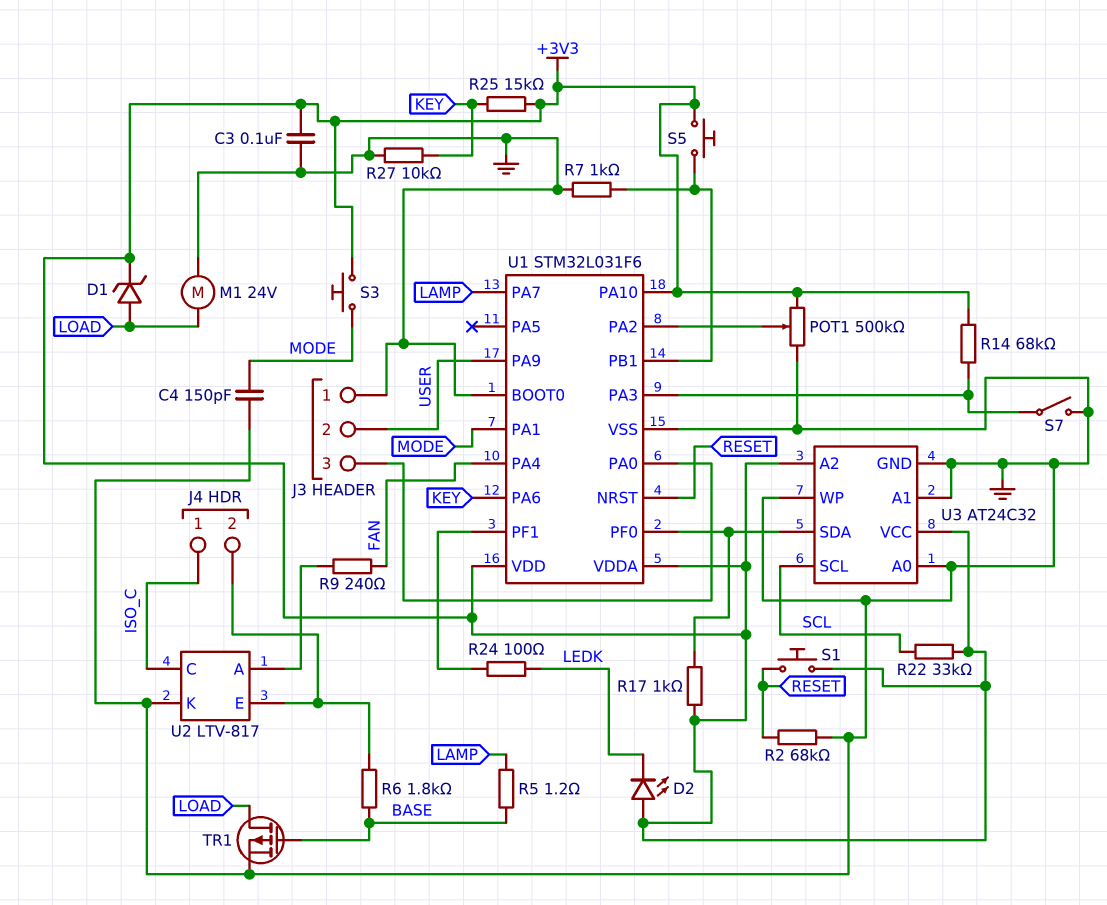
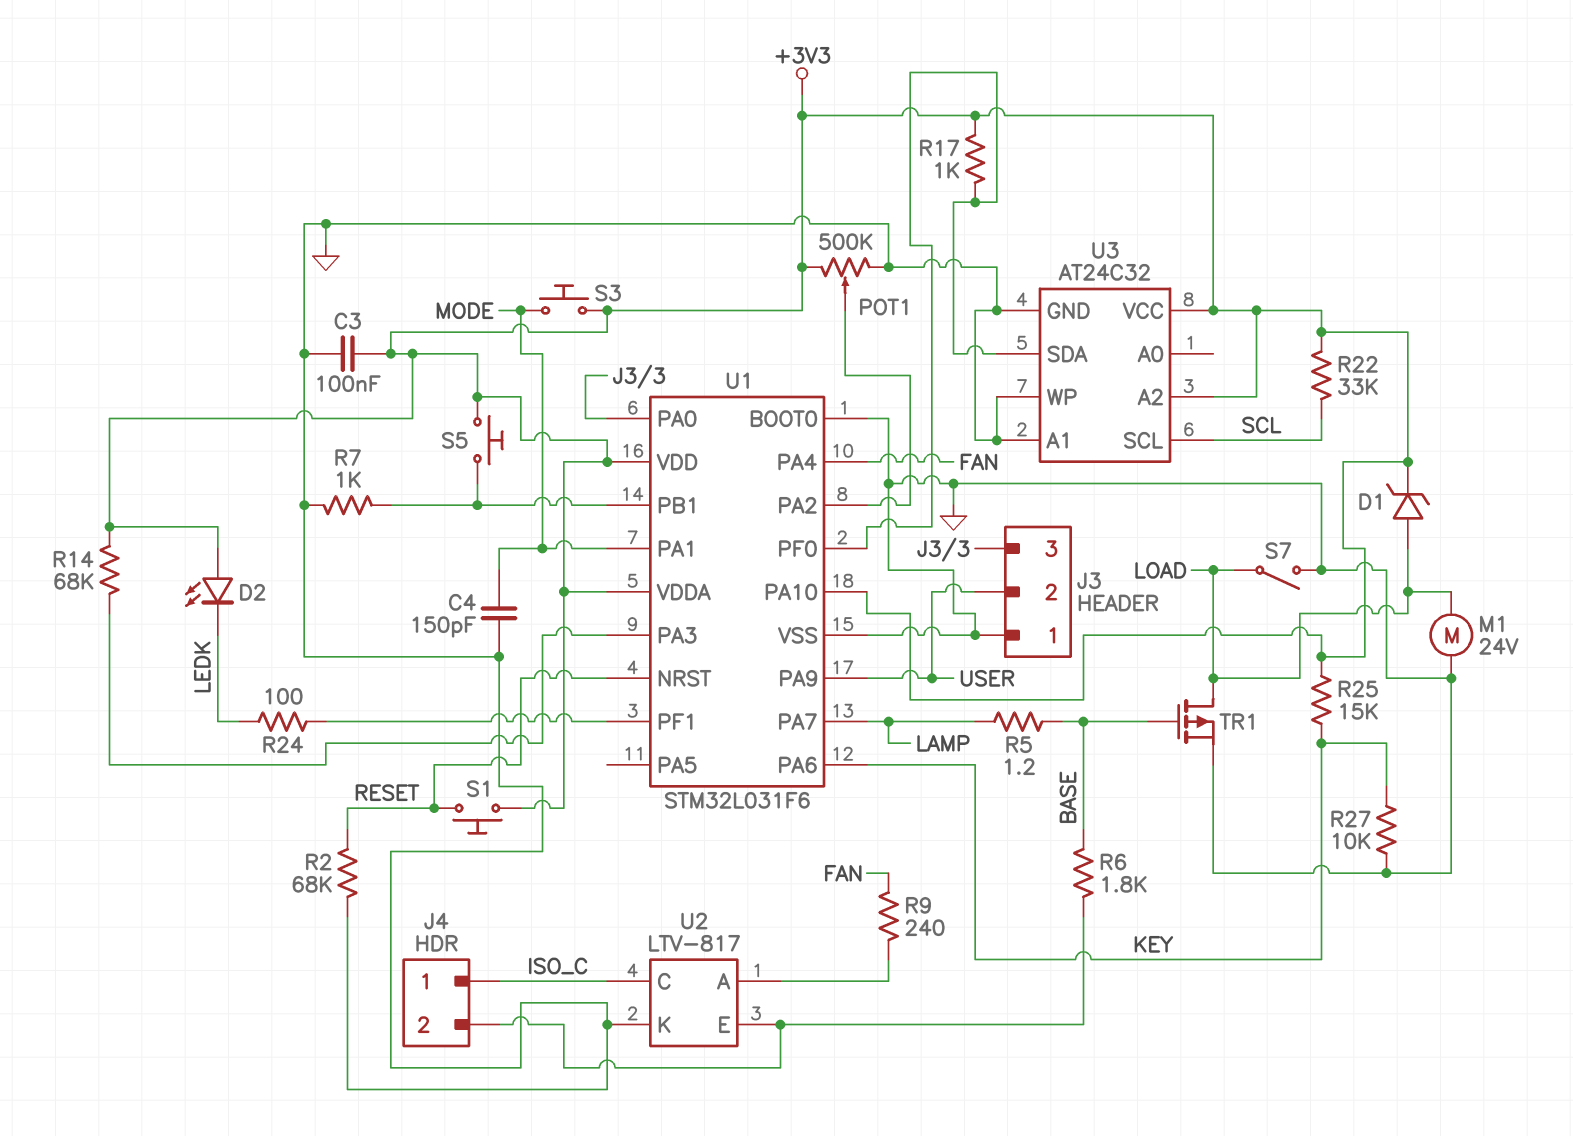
S7: switch (GND, U1/PA3) -> switch (GND, LOAD)
U3 pin A0: GND -> none

